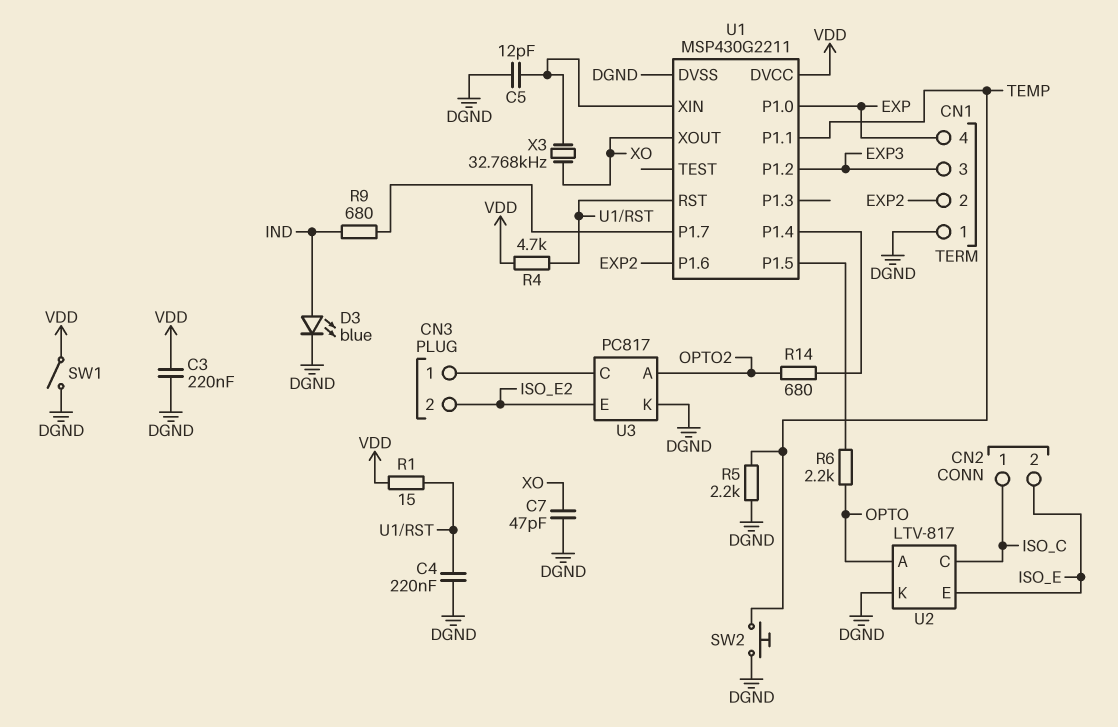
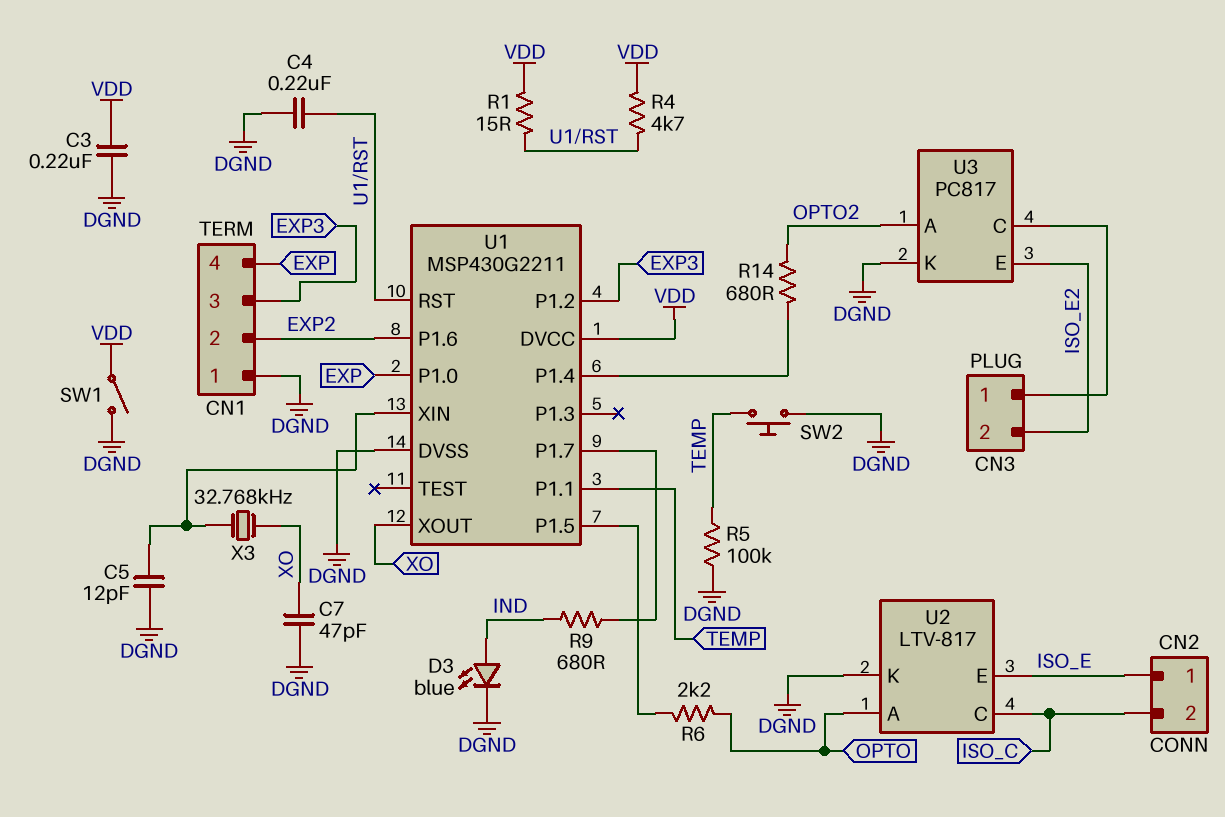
CN2 pin 1: ISO_C -> ISO_E
CN2 pin 2: ISO_E -> ISO_C
R5: 2.2k (DGND, TEMP) -> 100k (DGND, TEMP)

